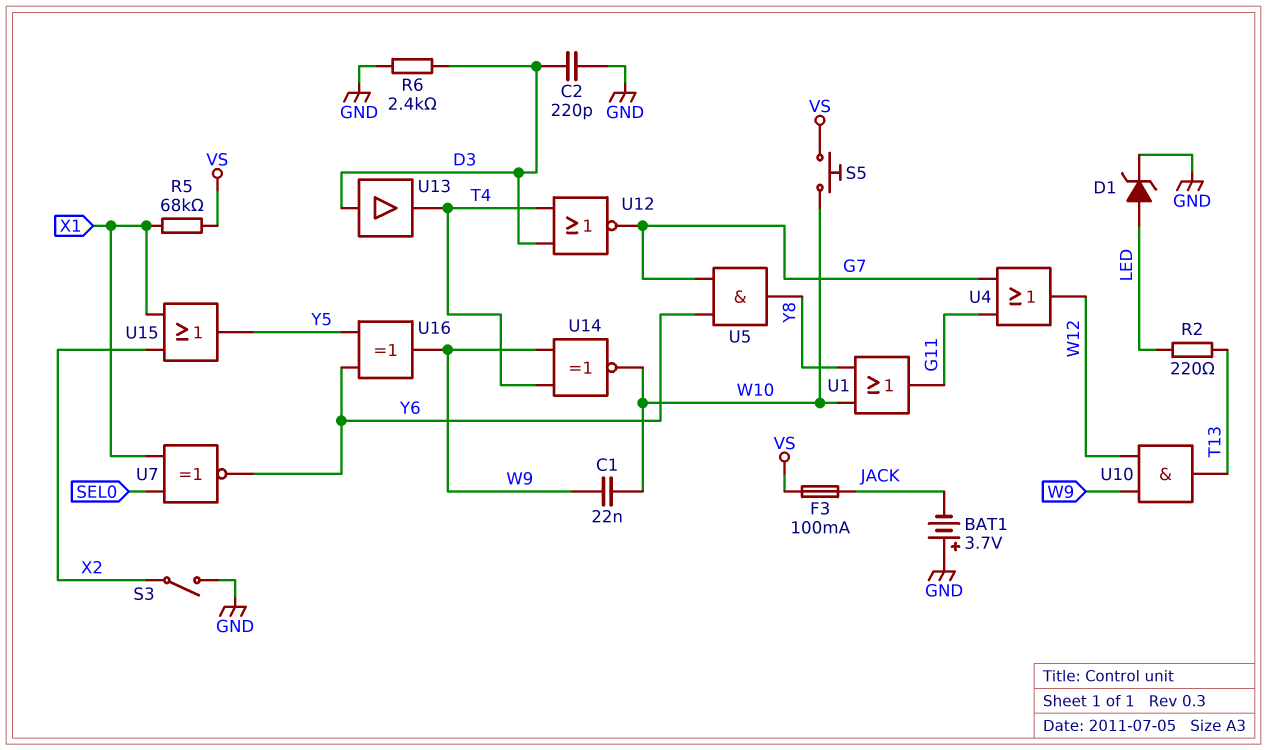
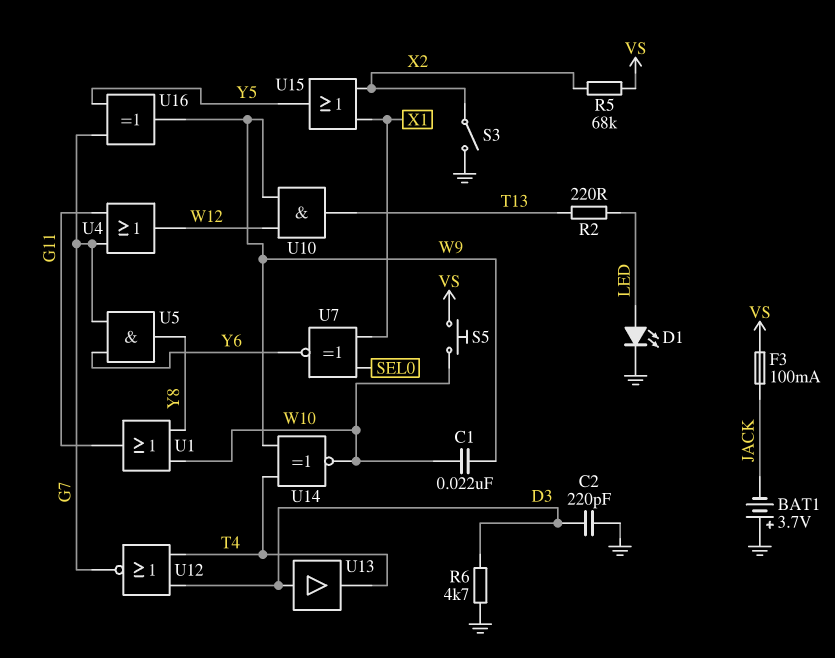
D1: zener (A LED, K GND) -> LED (A LED, K GND)
R5: 68k (VS, X1) -> 68k (VS, X2)
R6: 2.4k (D3, GND) -> 4.7k (D3, GND)
U16: XOR (in Y5, in Y6, out W9) -> XOR (in G7, in Y5, out W9)

